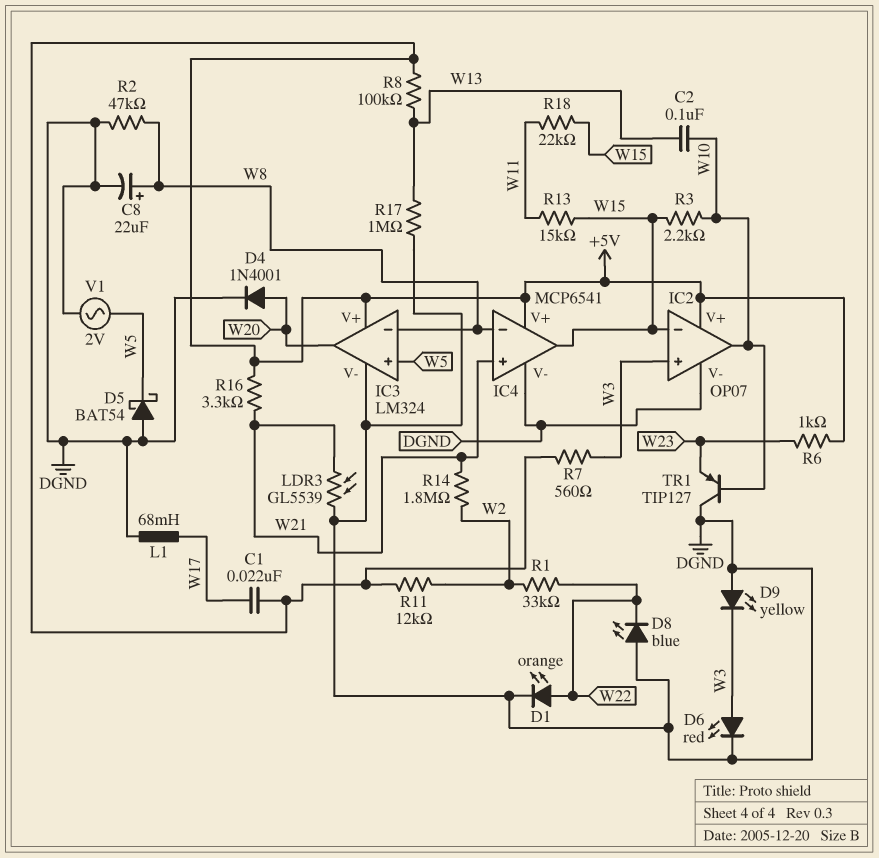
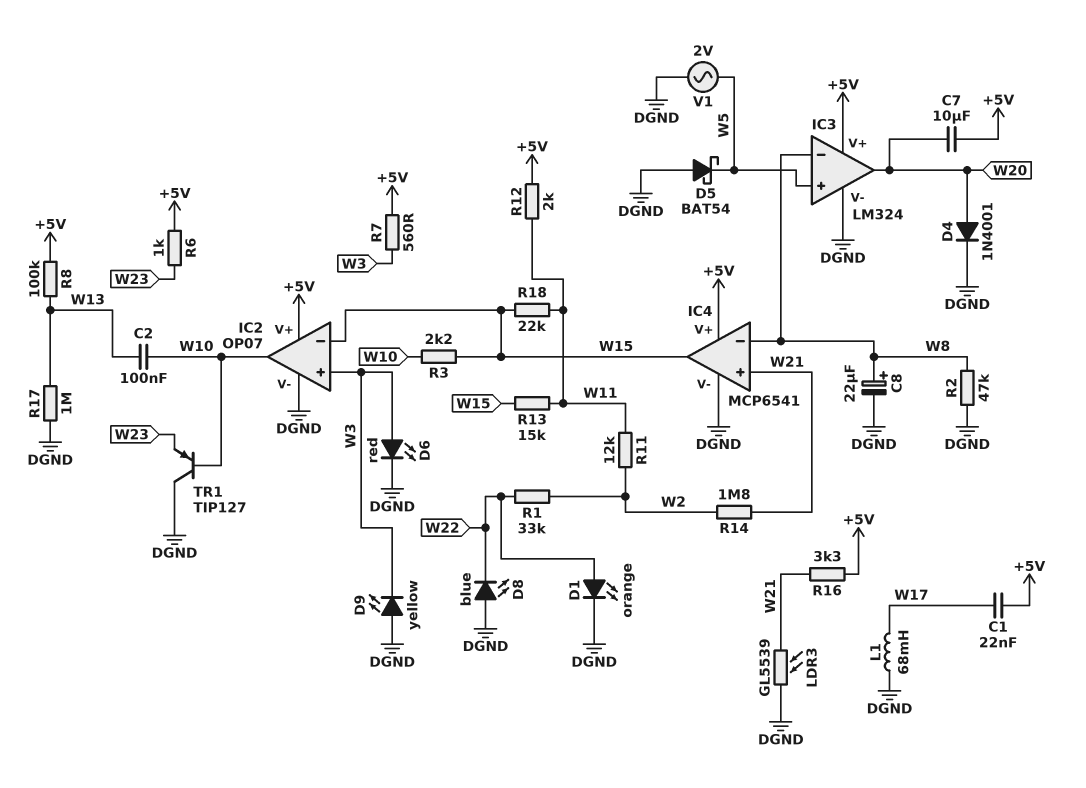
C7: none -> 10uF (+5V, W20)
R11: 12k (+5V, W2) -> 12k (W2, W11)
R12: none -> 2k (+5V, W11)

